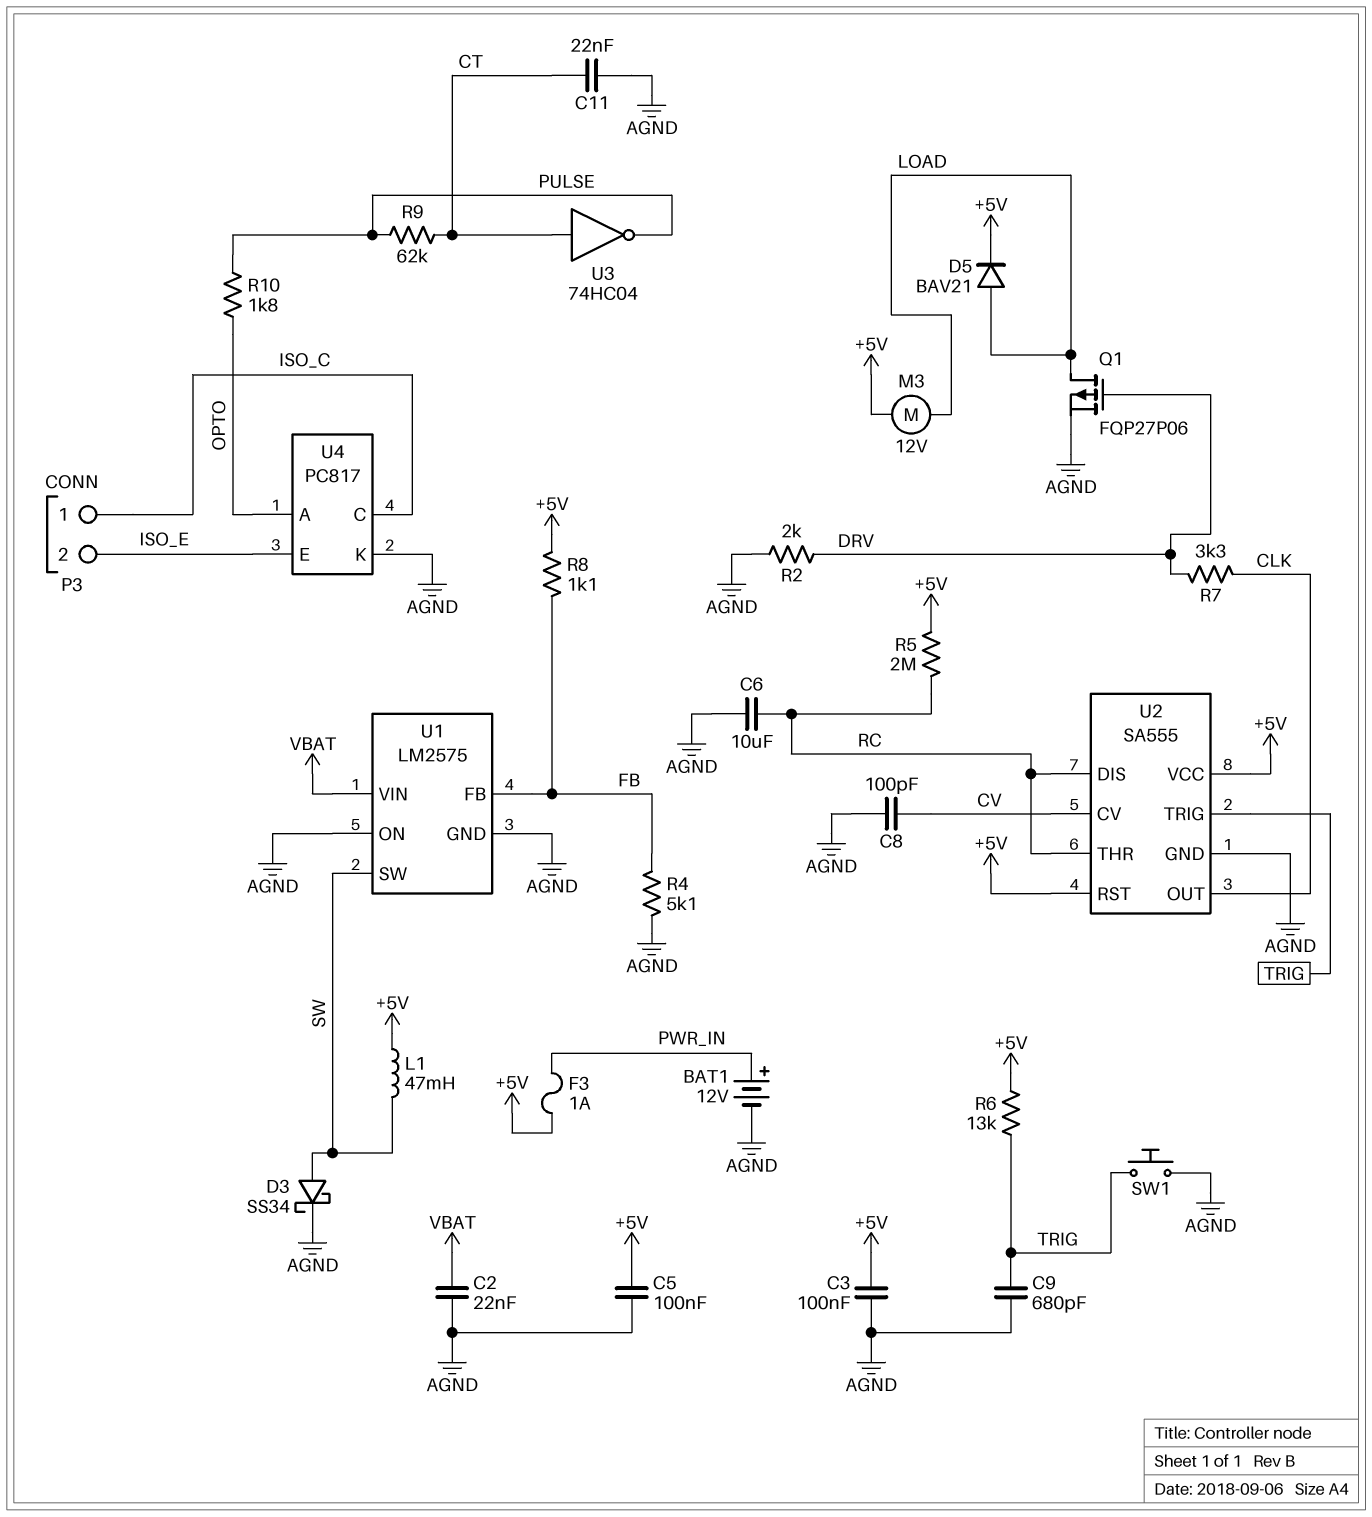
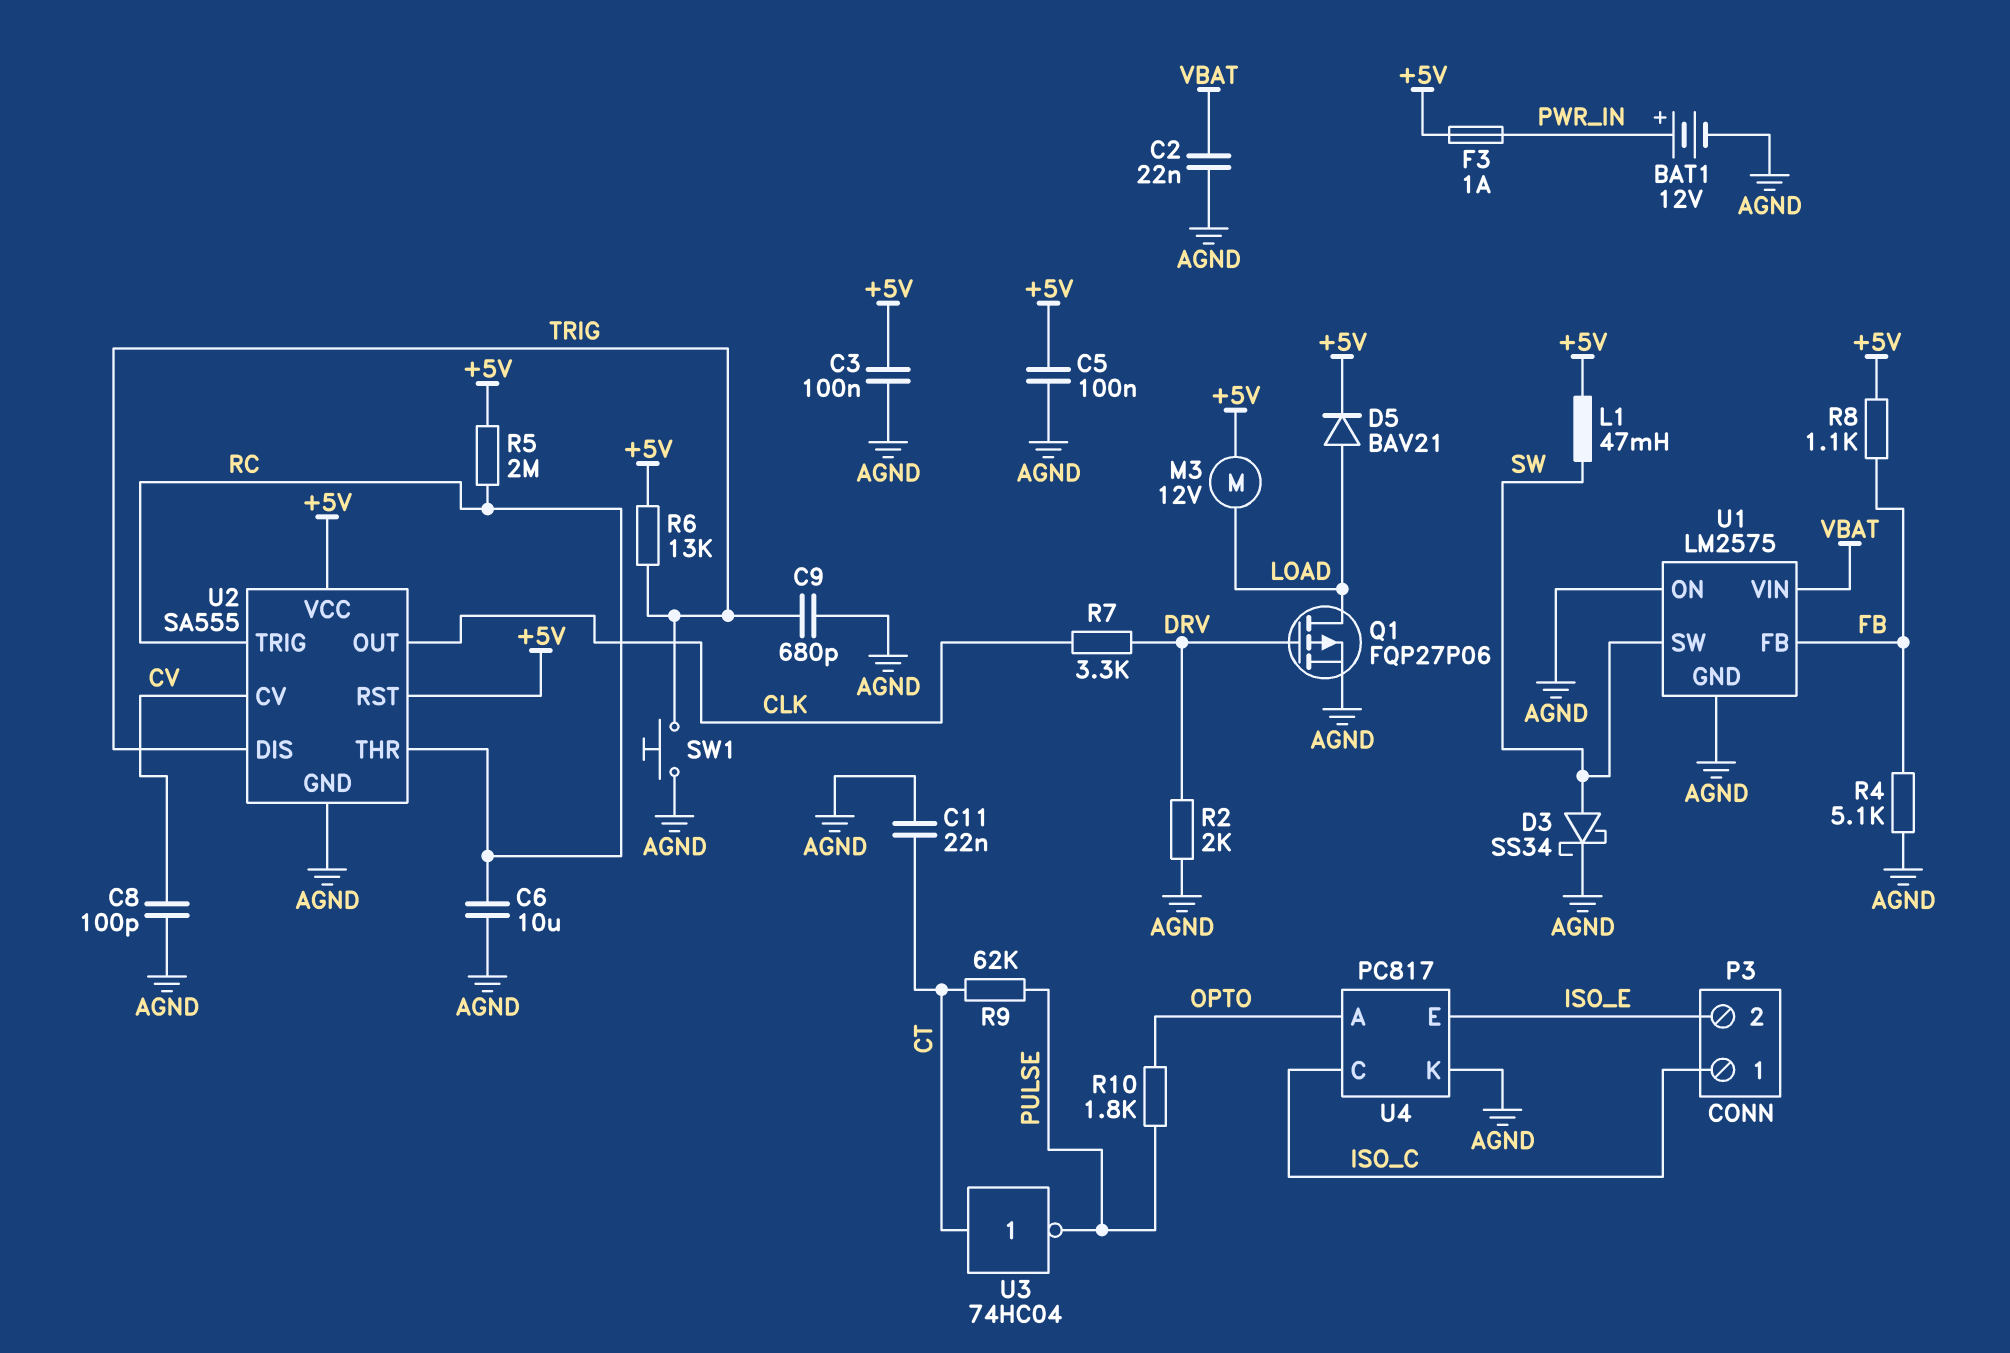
U2 pin DIS: RC -> TRIG
U2 pin TRIG: TRIG -> RC

